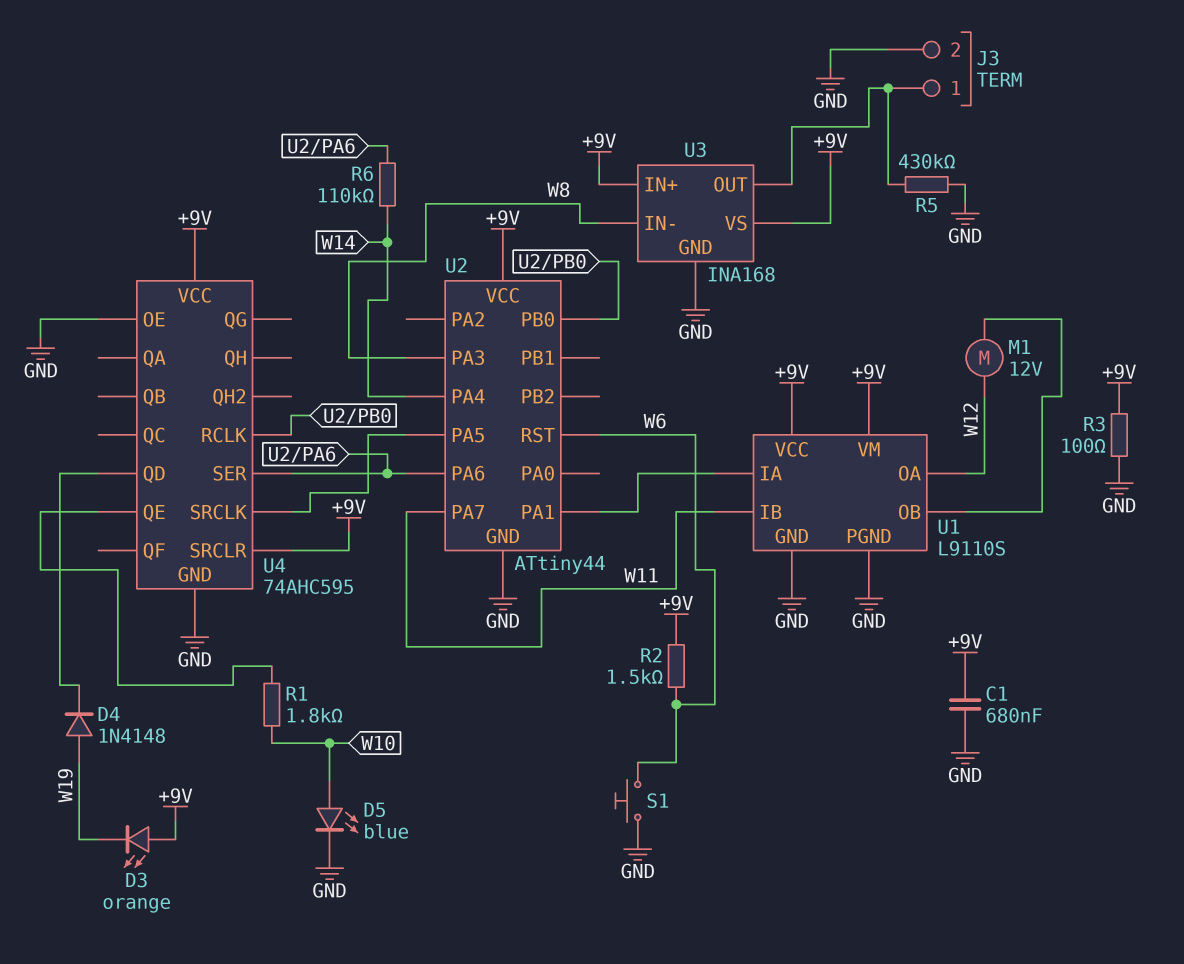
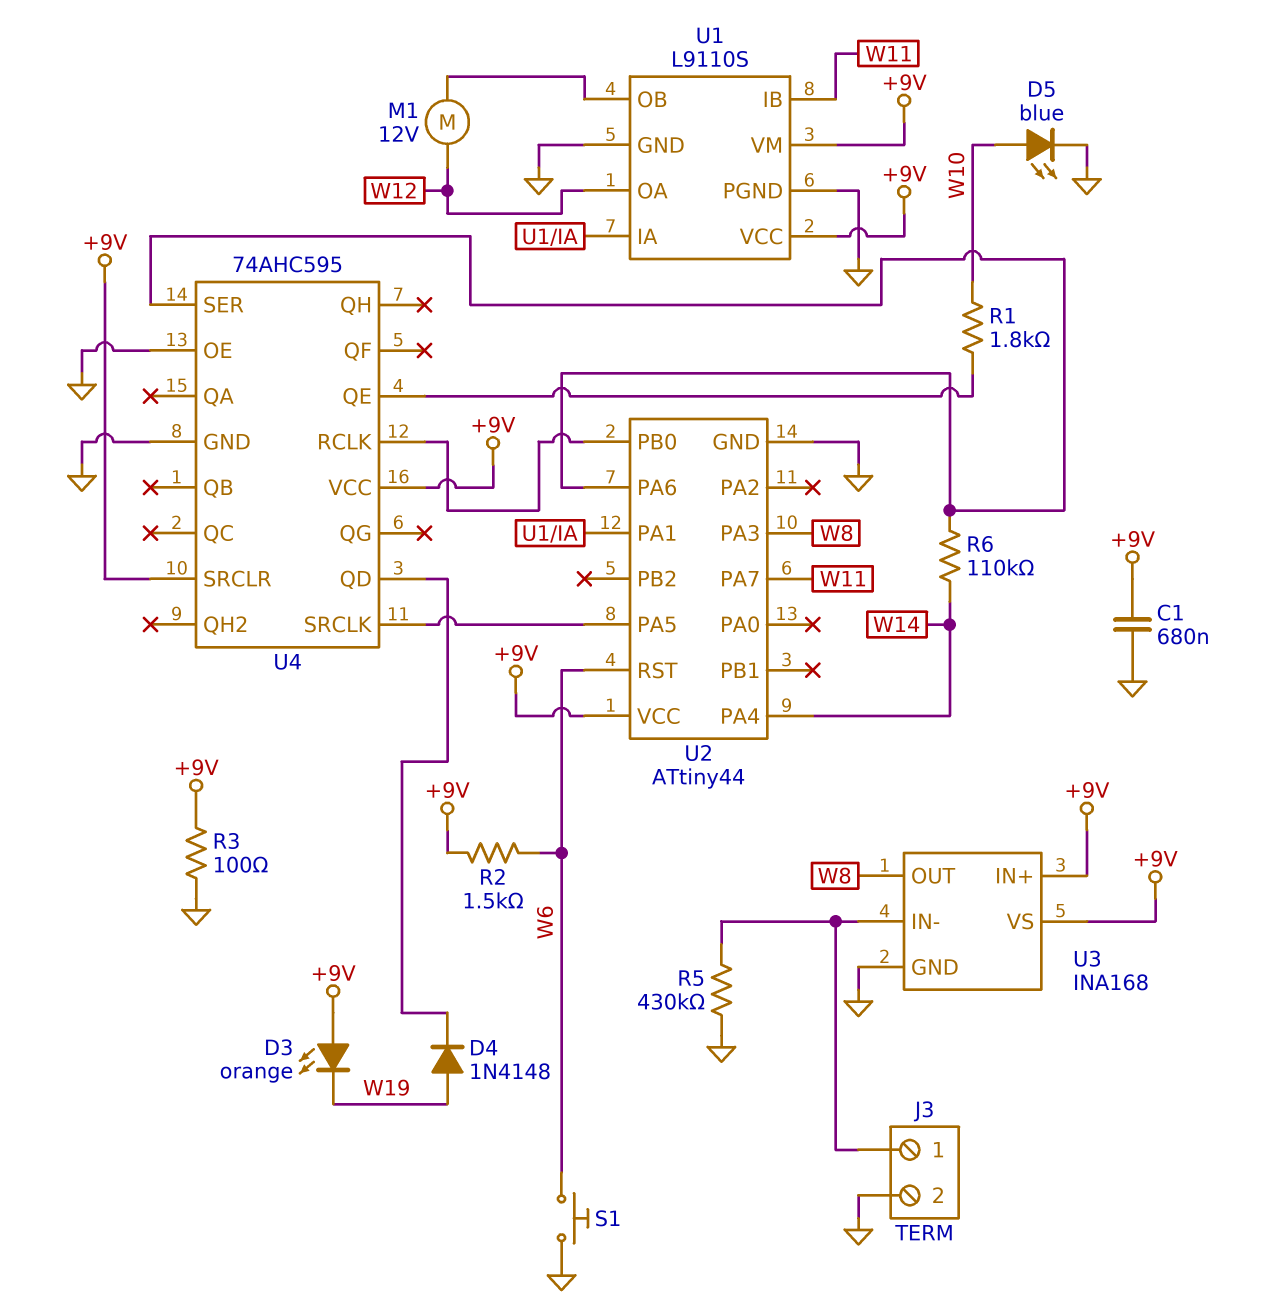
U3 pin IN-: W8 -> J3/1
U3 pin OUT: J3/1 -> W8

